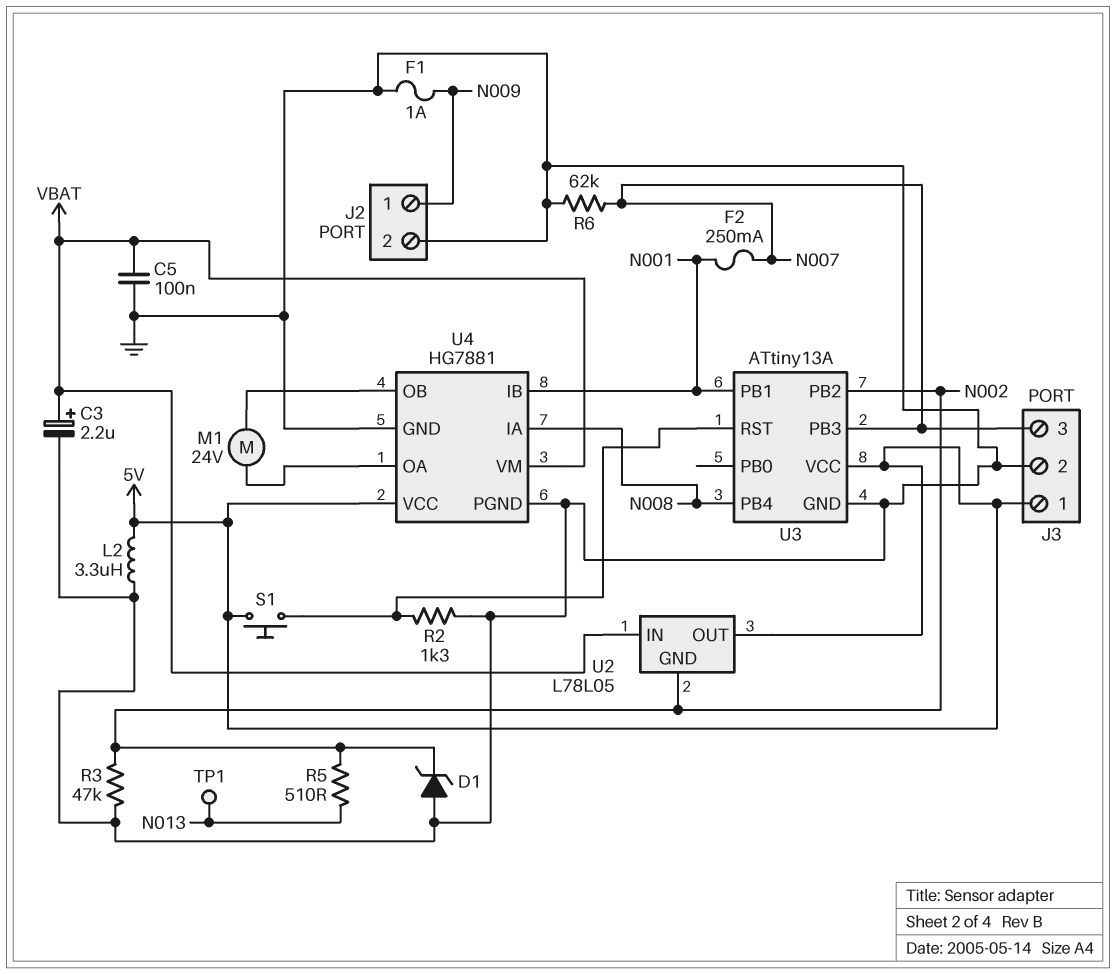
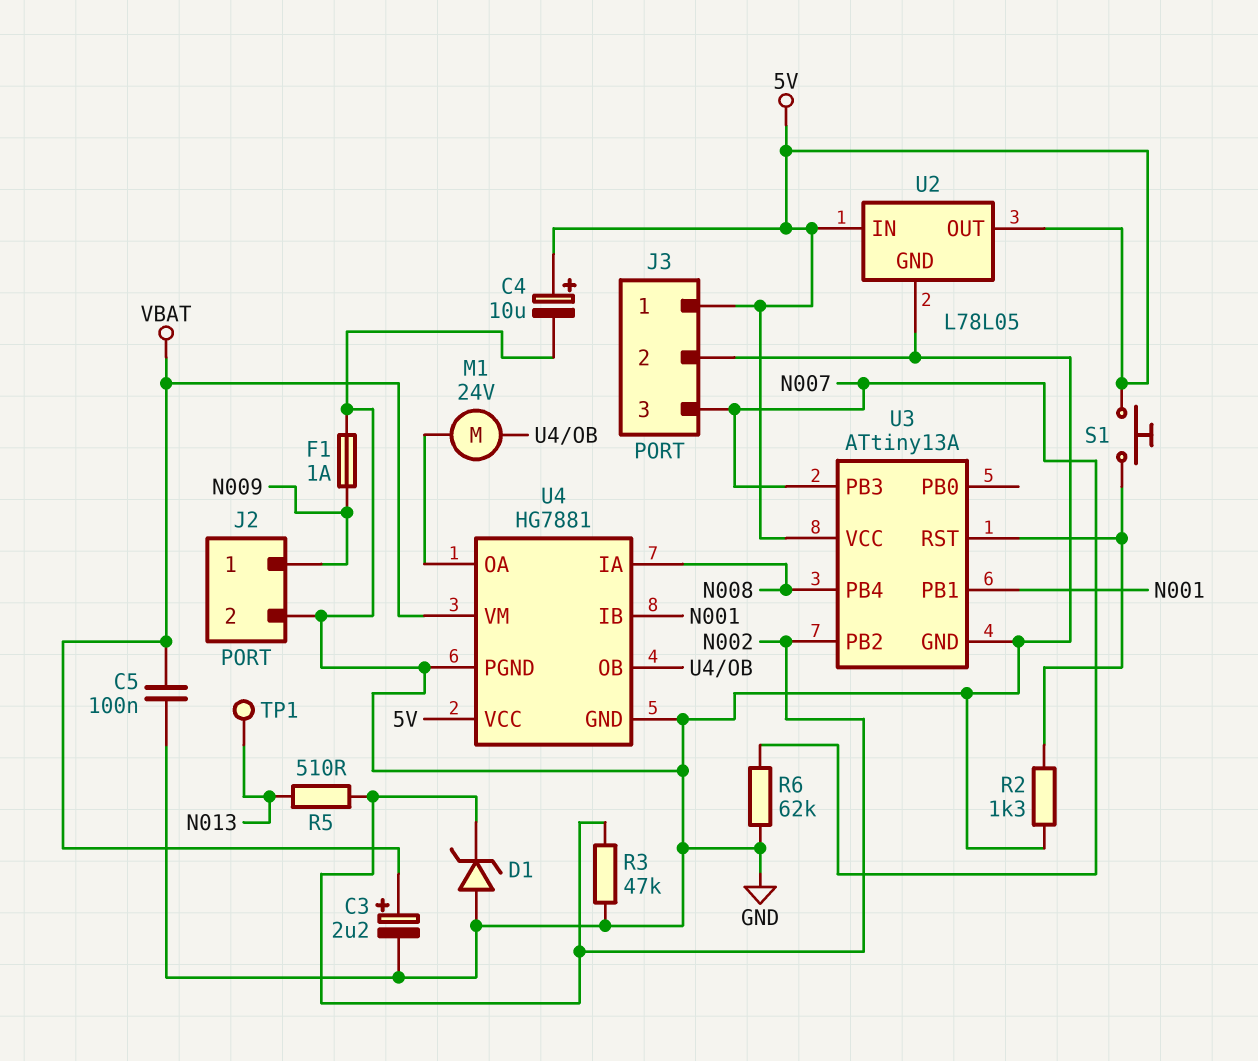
C4: none -> 10uF (plus 5V, minus GND)
F2: 250mA (N001, N007) -> none
L2: 3.3uH (5V, GND) -> none
U2 pin GND: N002 -> GND
U2 pin IN: VBAT -> 5V

